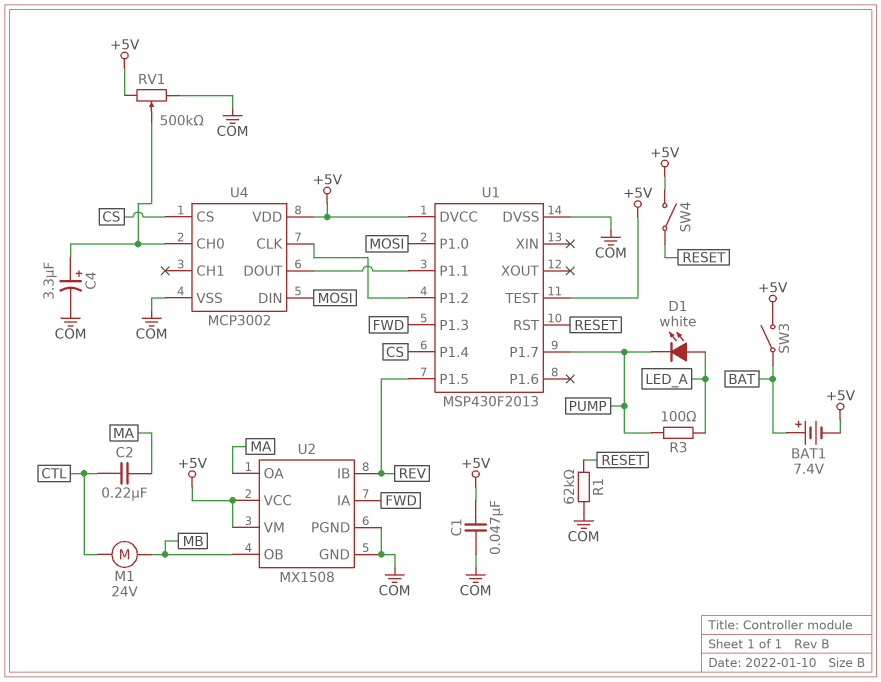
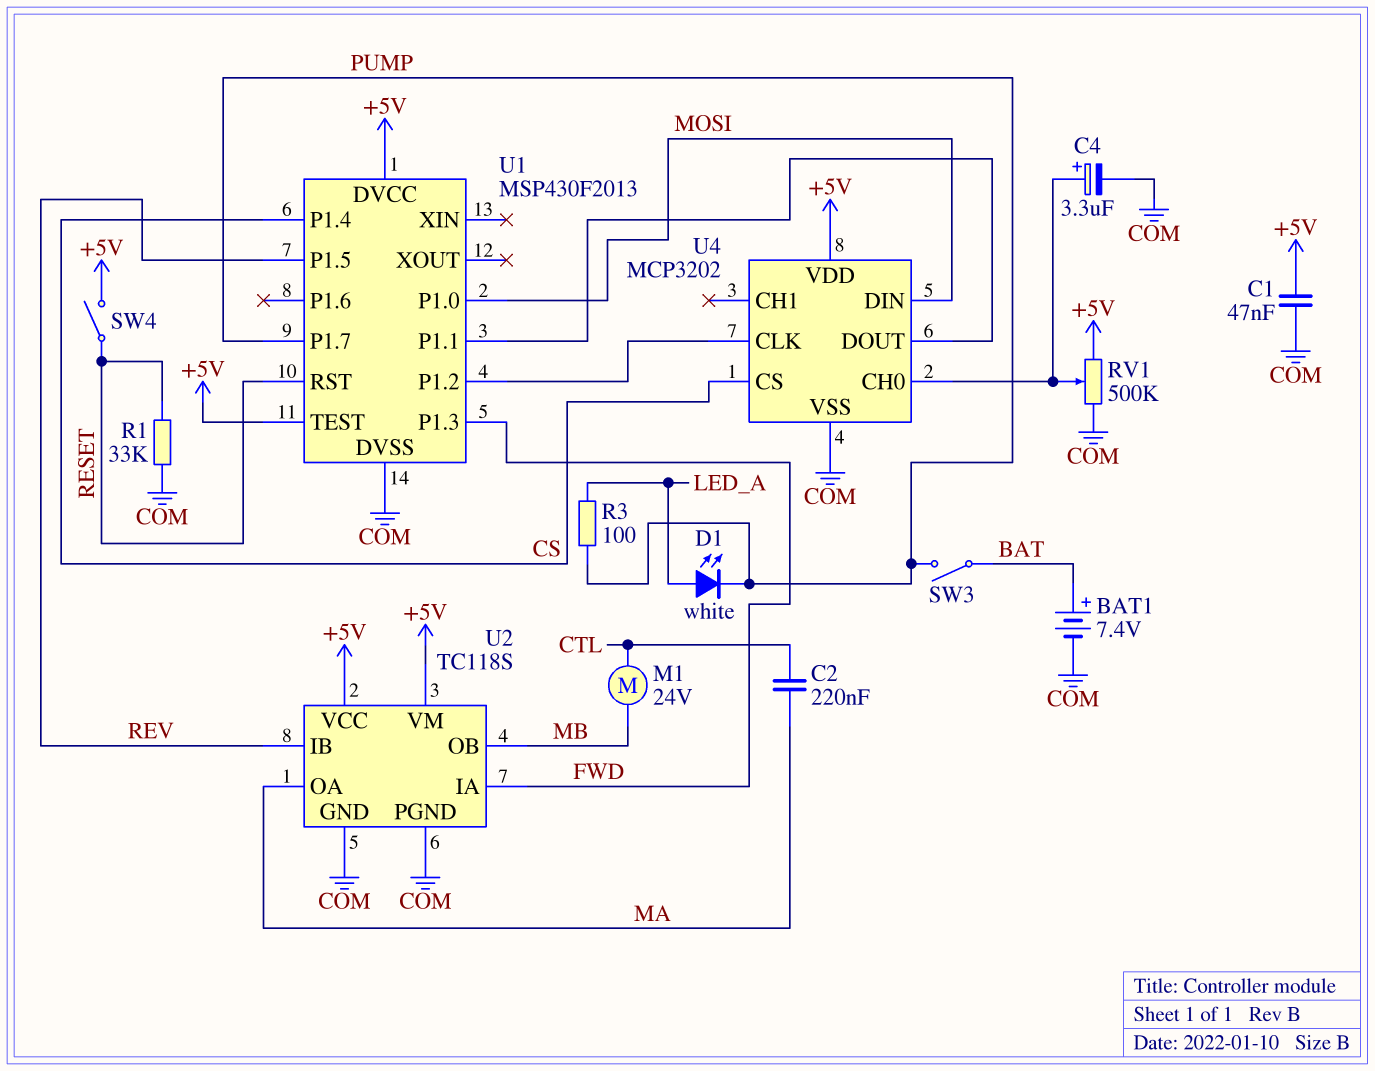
BAT1: 7.4V (plus BAT, minus +5V) -> 7.4V (plus BAT, minus COM)
R1: 62k (COM, RESET) -> 33k (COM, RESET)
SW3: switch (+5V, BAT) -> switch (BAT, PUMP)
U2: MX1508 -> TC118S
U4: MCP3002 -> MCP3202

